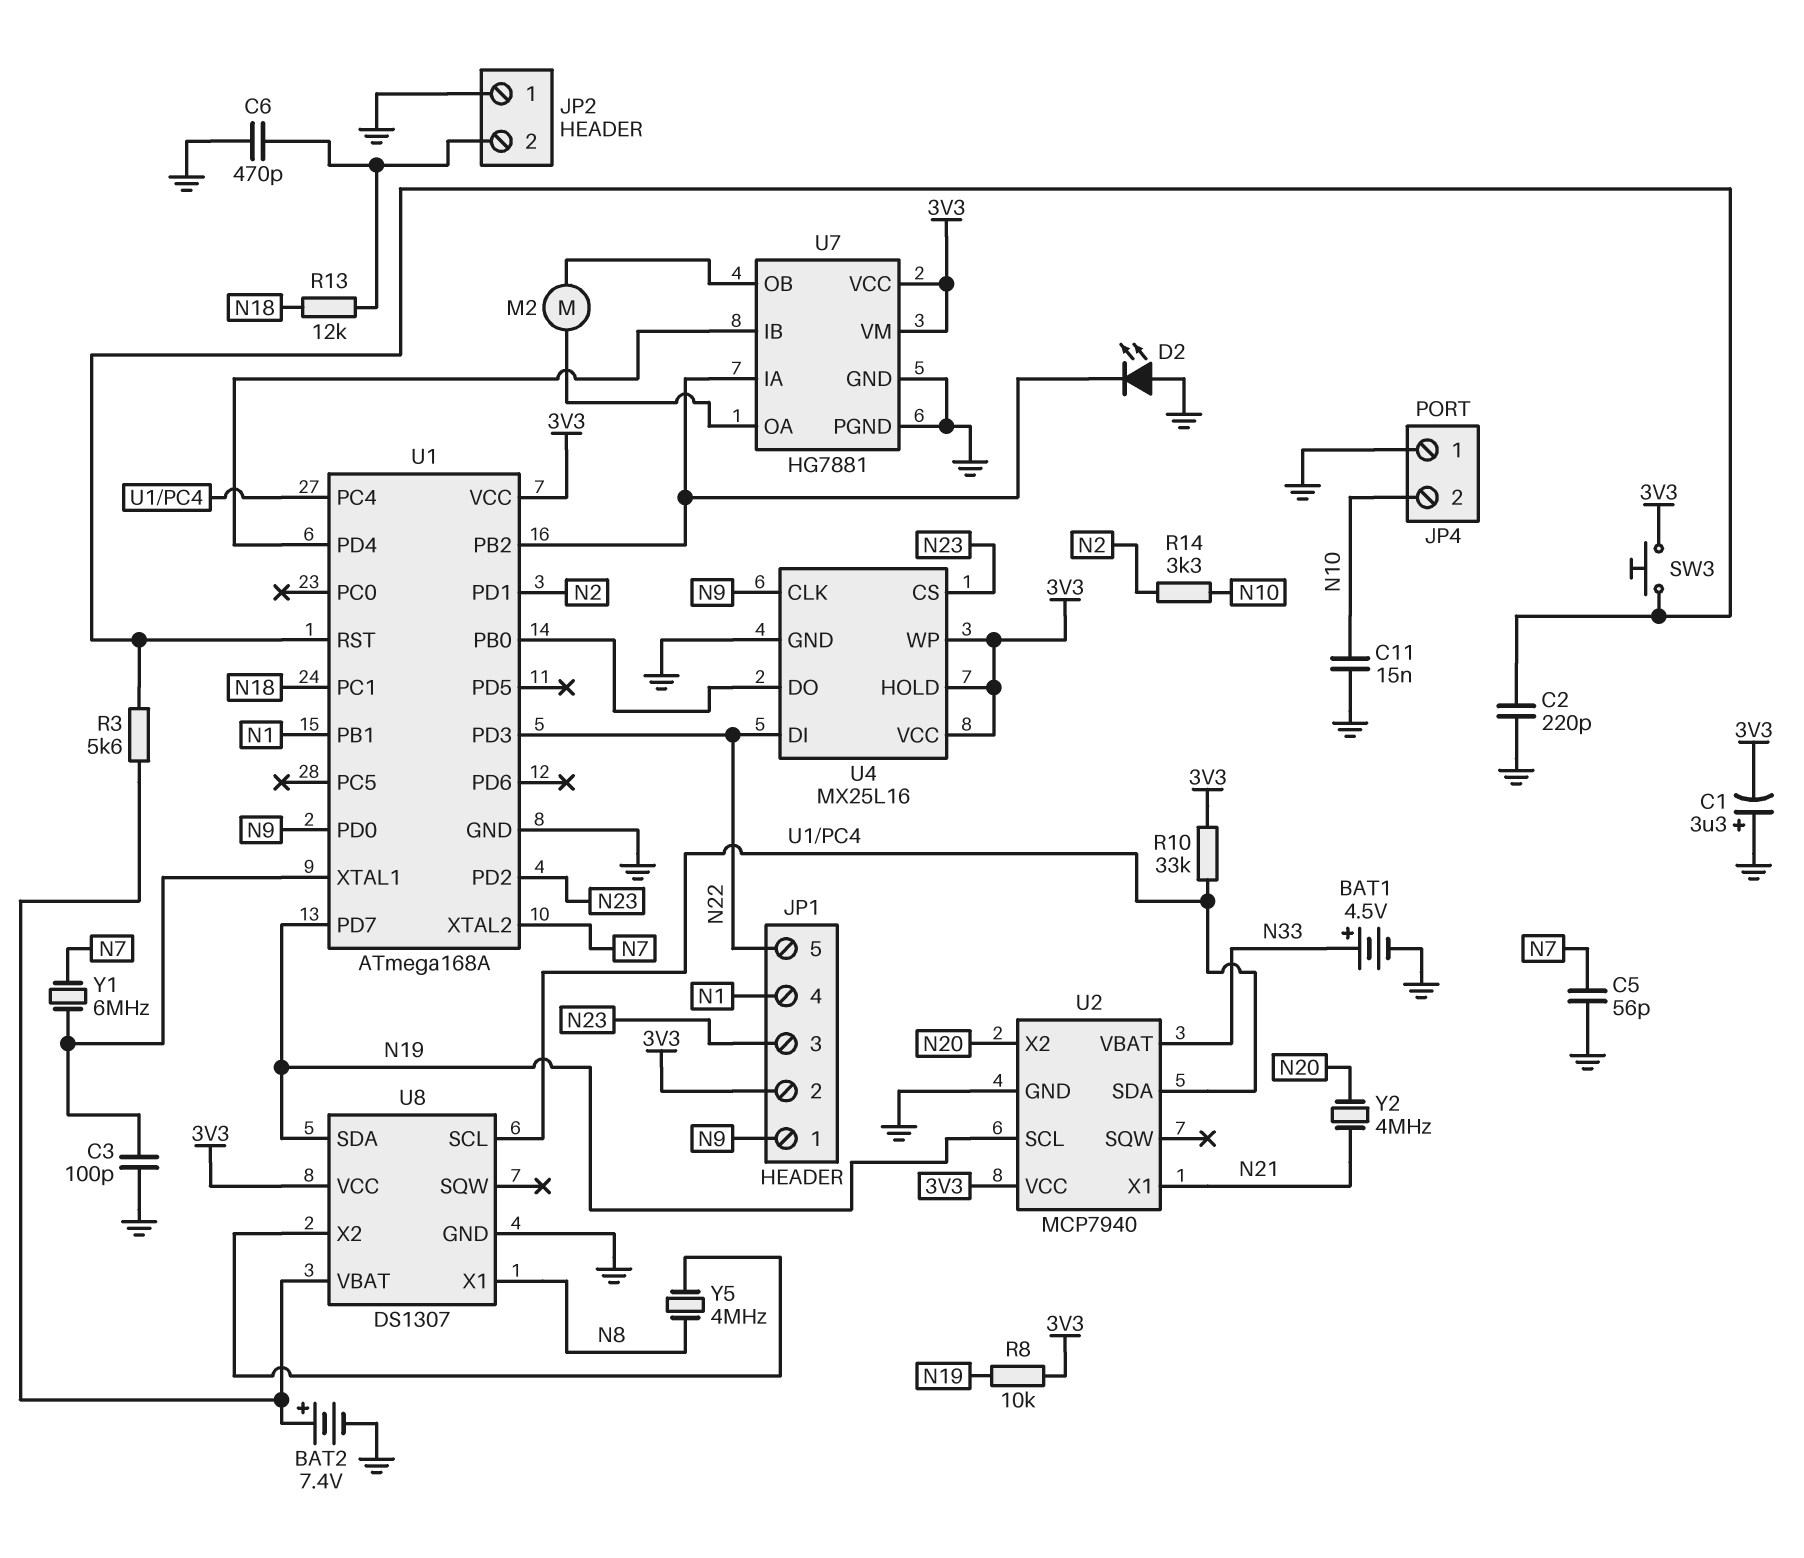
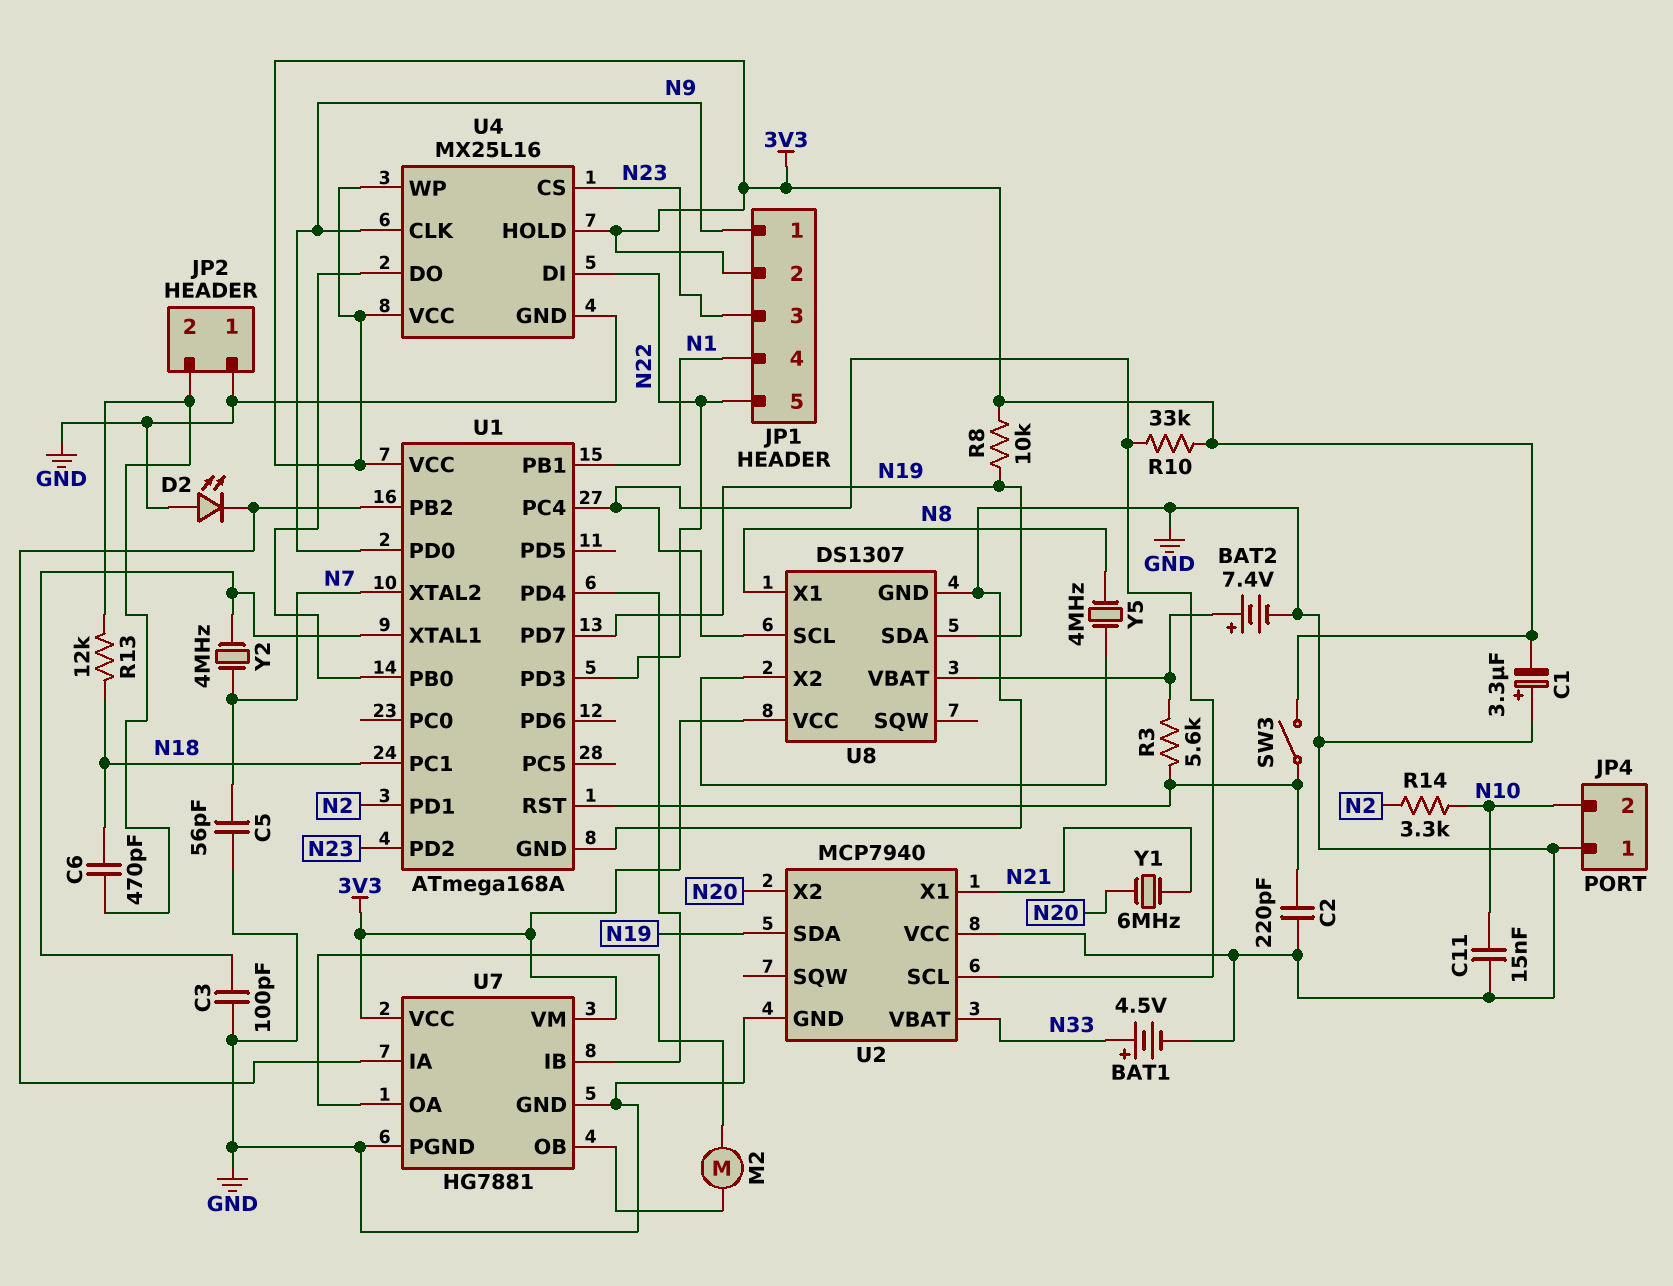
C6: 470pF (GND, JP2/2) -> 470pF (JP2/2, N18)
SW3: button (3V3, U1/RST) -> switch (3V3, U1/RST)
U2 pin SCL: N19 -> U1/PC4
U2 pin SDA: U1/PC4 -> N19
U2 pin VCC: 3V3 -> GND
Y1: 6MHz (N7, U1/XTAL1) -> 6MHz (N20, N21)
Y2: 4MHz (N20, N21) -> 4MHz (N7, U1/XTAL1)

